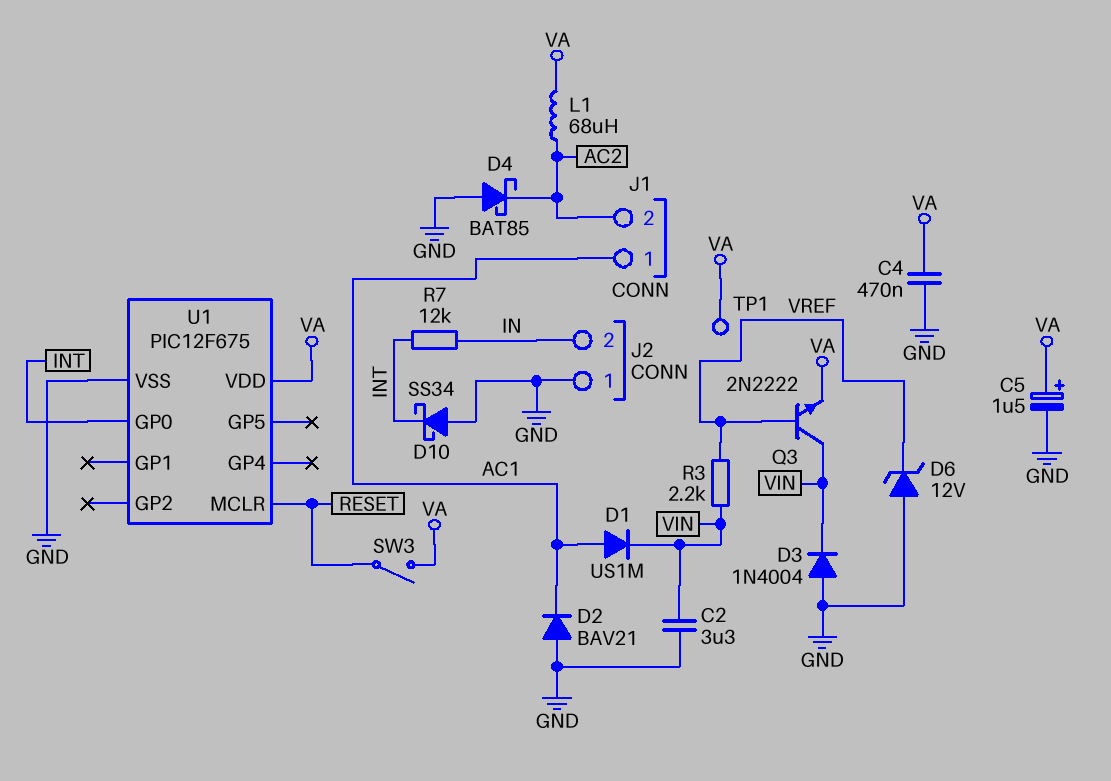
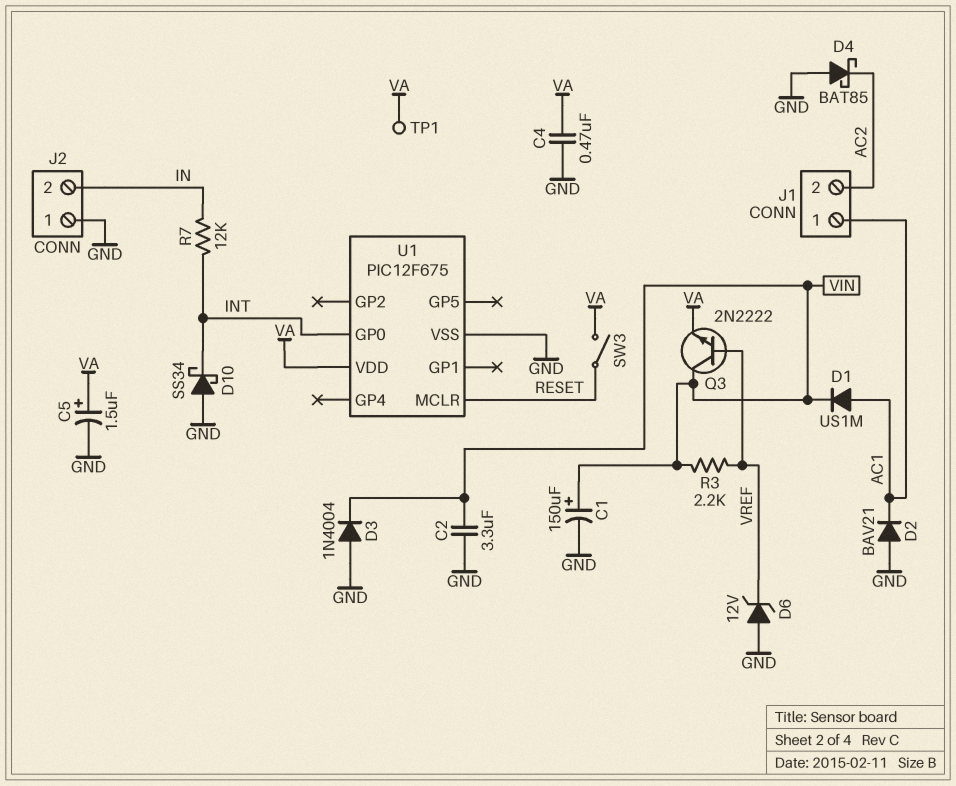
C1: none -> 150uF (plus VIN, minus GND)
L1: 68uH (AC2, VA) -> none

